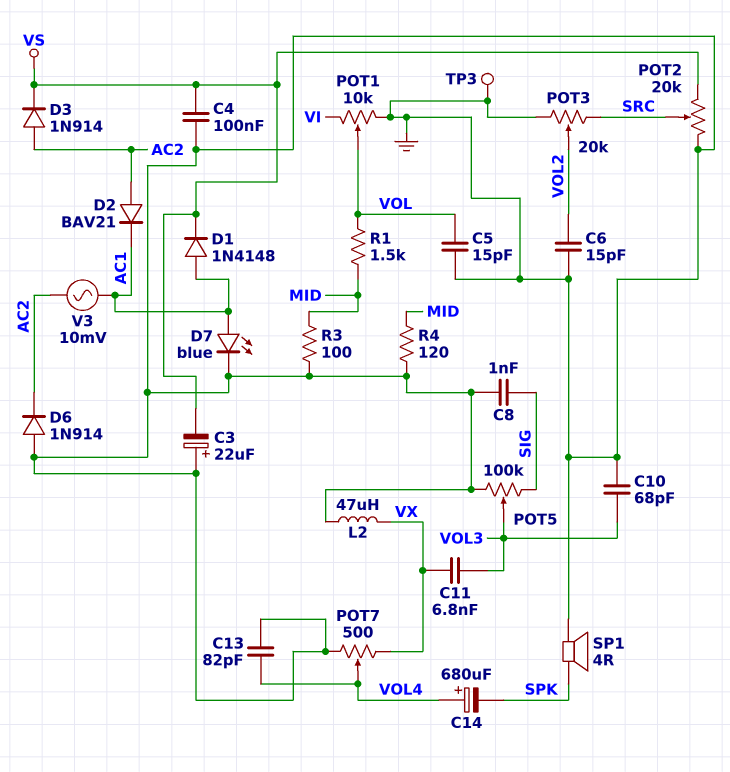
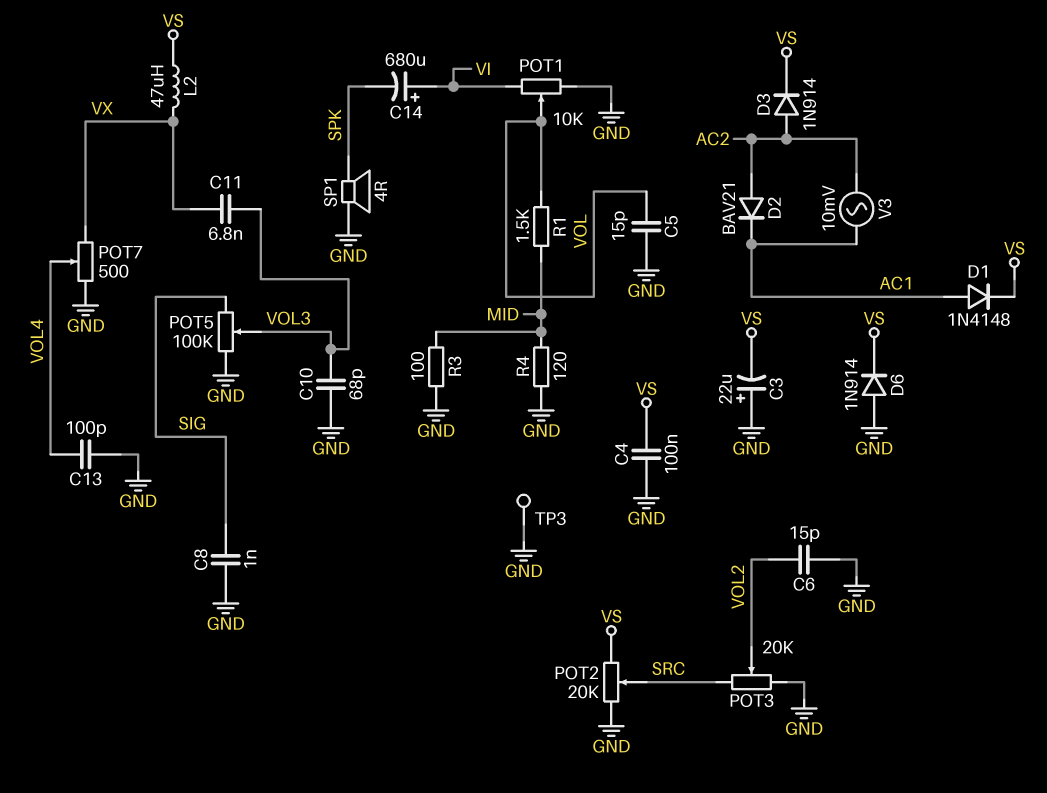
C13: 82pF (GND, VOL4) -> 100pF (GND, VOL4)
C14: 680uF (plus VOL4, minus SPK) -> 680uF (plus VI, minus SPK)
D6: diode 1N914 (A GND, K AC2) -> diode 1N914 (A GND, K VS)
D7: LED blue (A AC1, K GND) -> none
L2: 47uH (GND, VX) -> 47uH (VS, VX)

